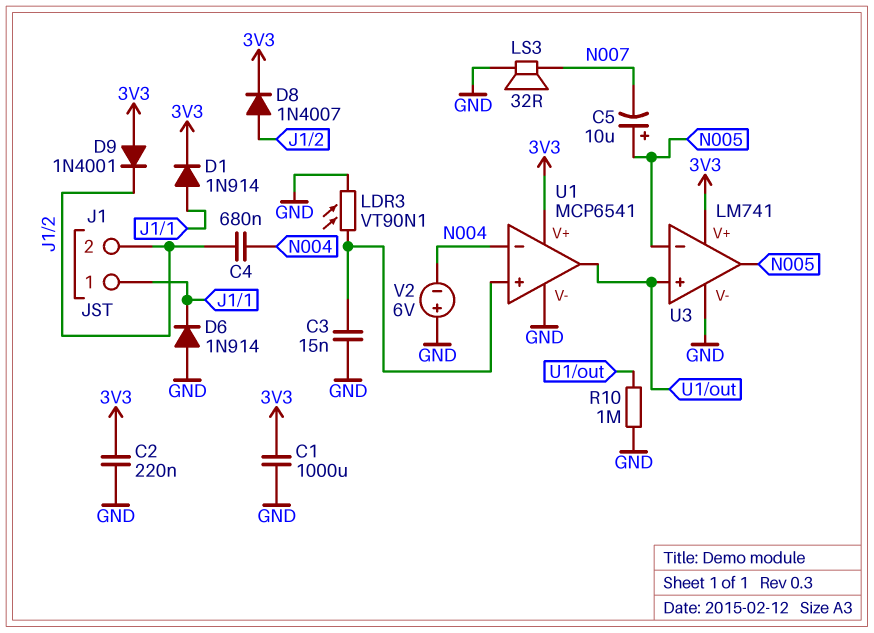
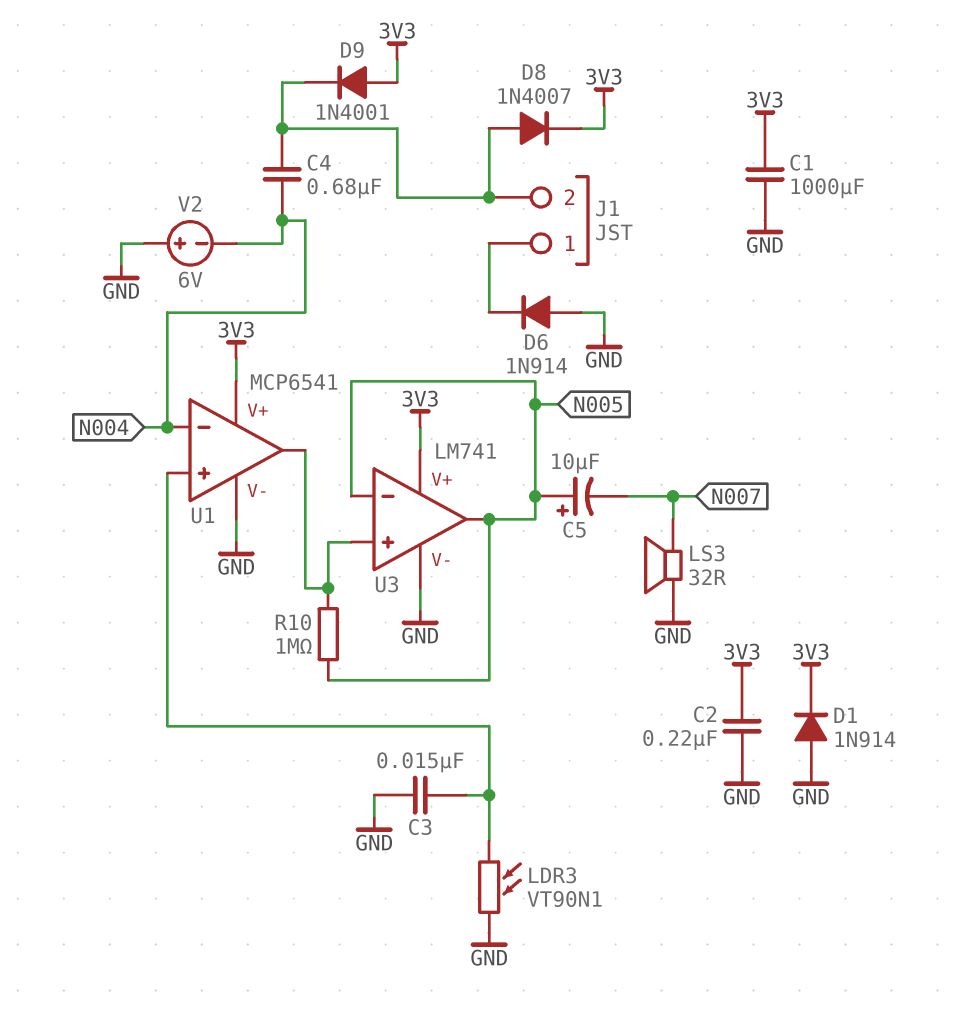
D1: diode 1N914 (A J1/1, K 3V3) -> diode 1N914 (A GND, K 3V3)
R10: 1M (GND, U1/out) -> 1M (N005, U1/out)

